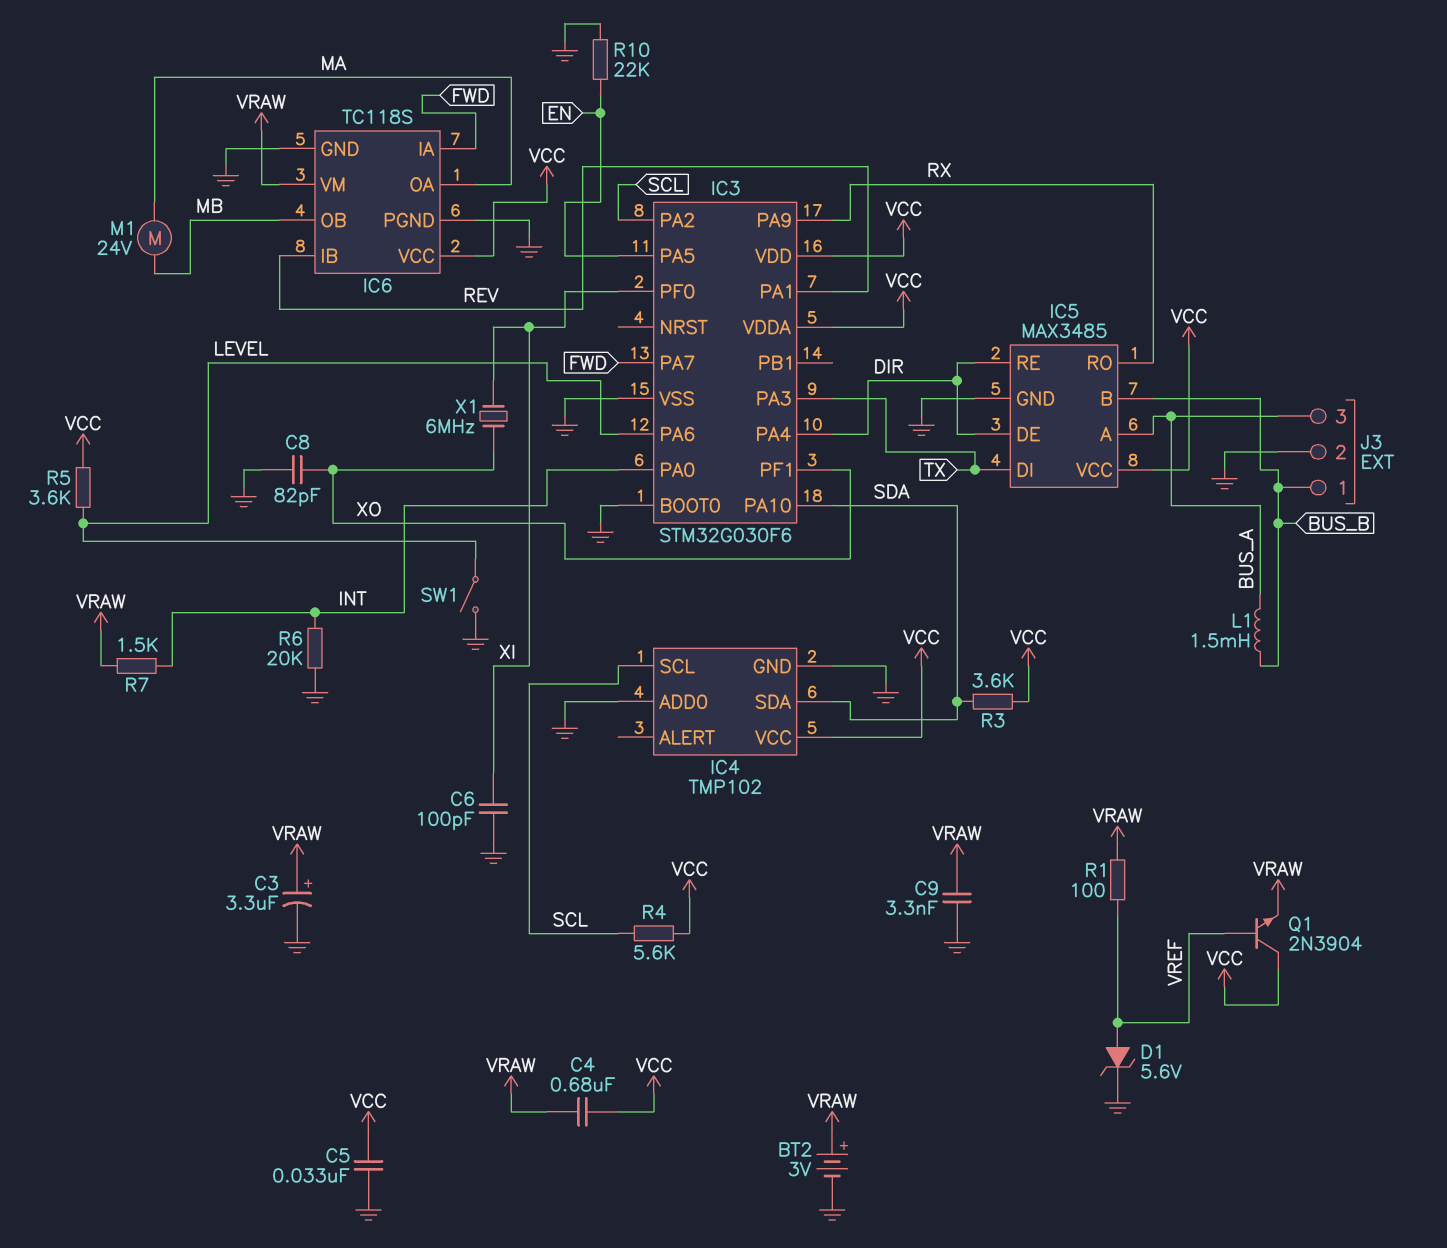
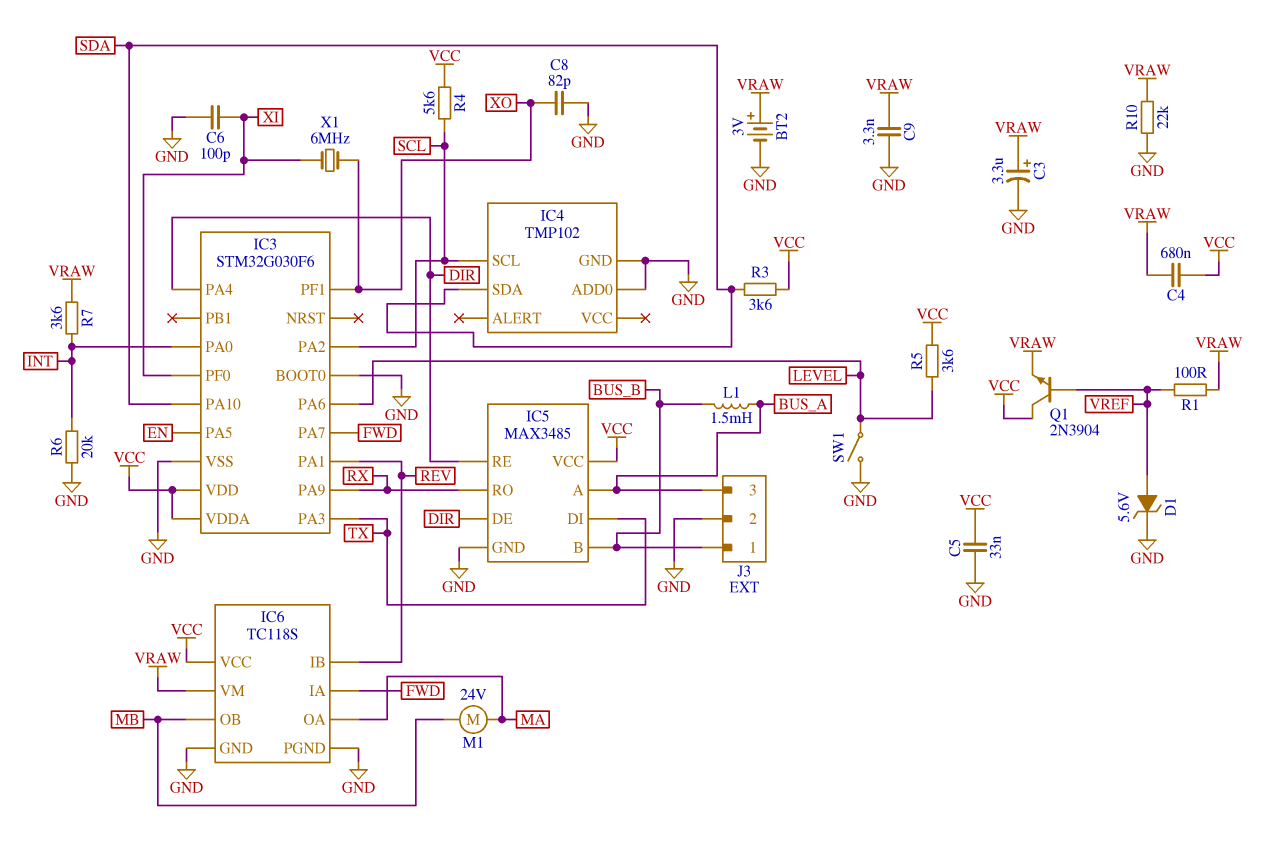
IC4 pin VCC: VCC -> none
R7: 1.5k (INT, VRAW) -> 3.6k (INT, VRAW)
R10: 22k (EN, GND) -> 22k (GND, VRAW)

